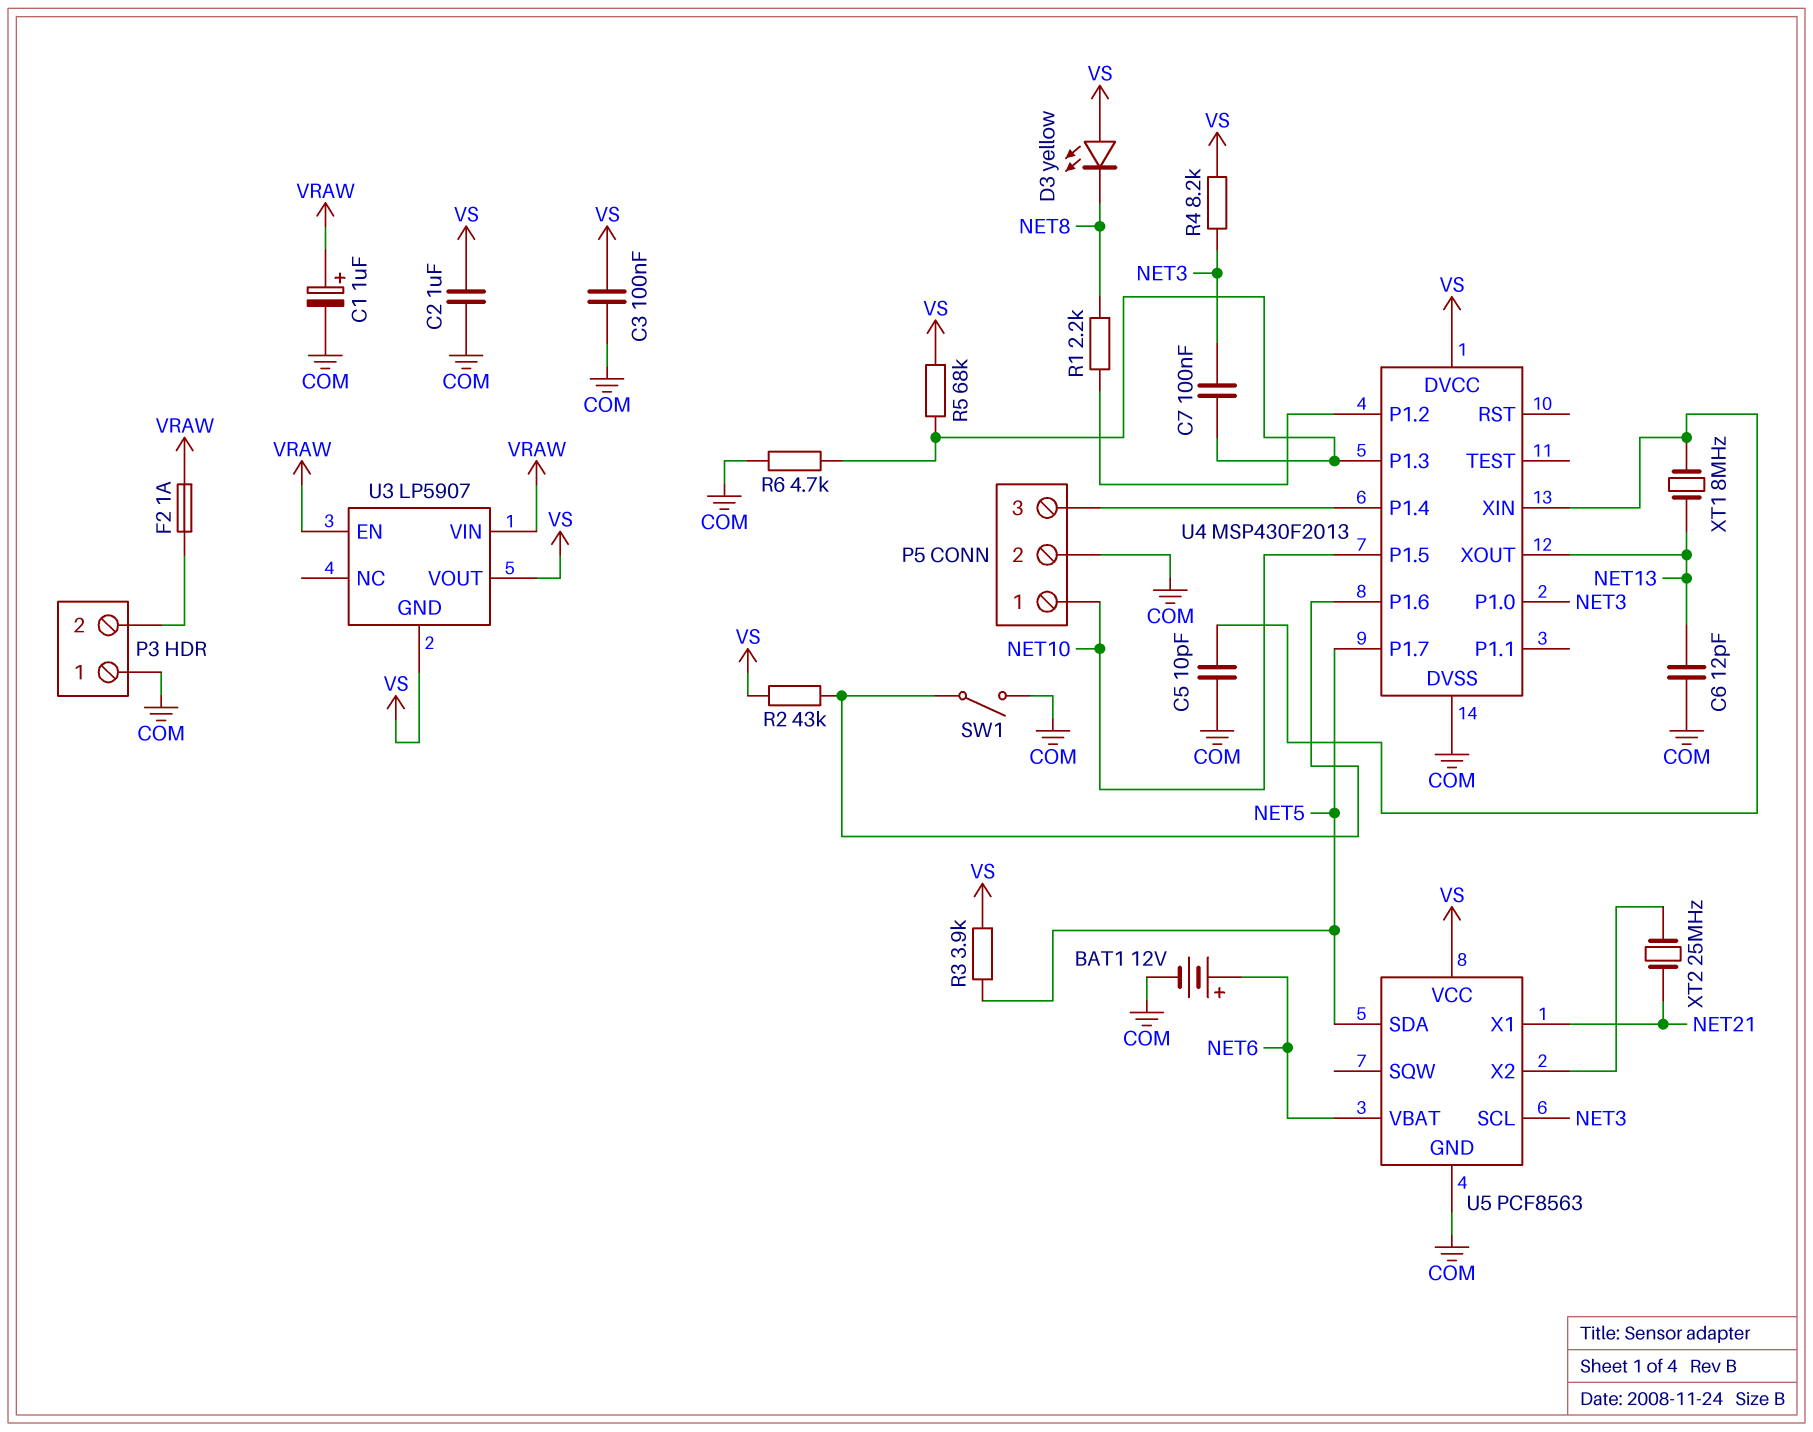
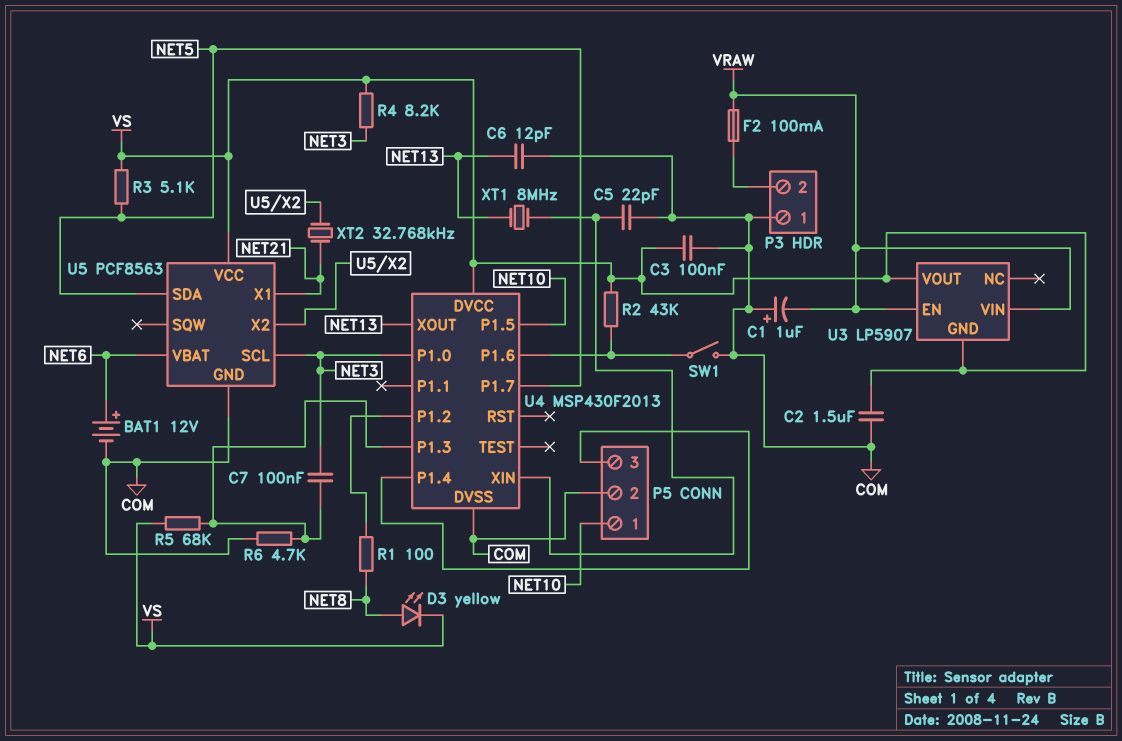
C1: 1uF (plus VRAW, minus COM) -> 1uF (plus COM, minus VRAW)
C2: 1uF (COM, VS) -> 1.5uF (COM, VS)
C5: 10pF (COM, U4/XIN) -> 22pF (COM, U4/XIN)
D3: LED yellow (A VS, K NET8) -> LED yellow (A NET8, K VS)
F2: 1A (P3/2, VRAW) -> 100mA (P3/2, VRAW)
R1: 2.2k (NET8, U4/P1.2) -> 100 (NET8, U4/P1.2)
R3: 3.9k (NET5, VS) -> 5.1k (NET5, VS)
XT2: 25MHz (NET21, U5/X2) -> 32.768kHz (NET21, U5/X2)

